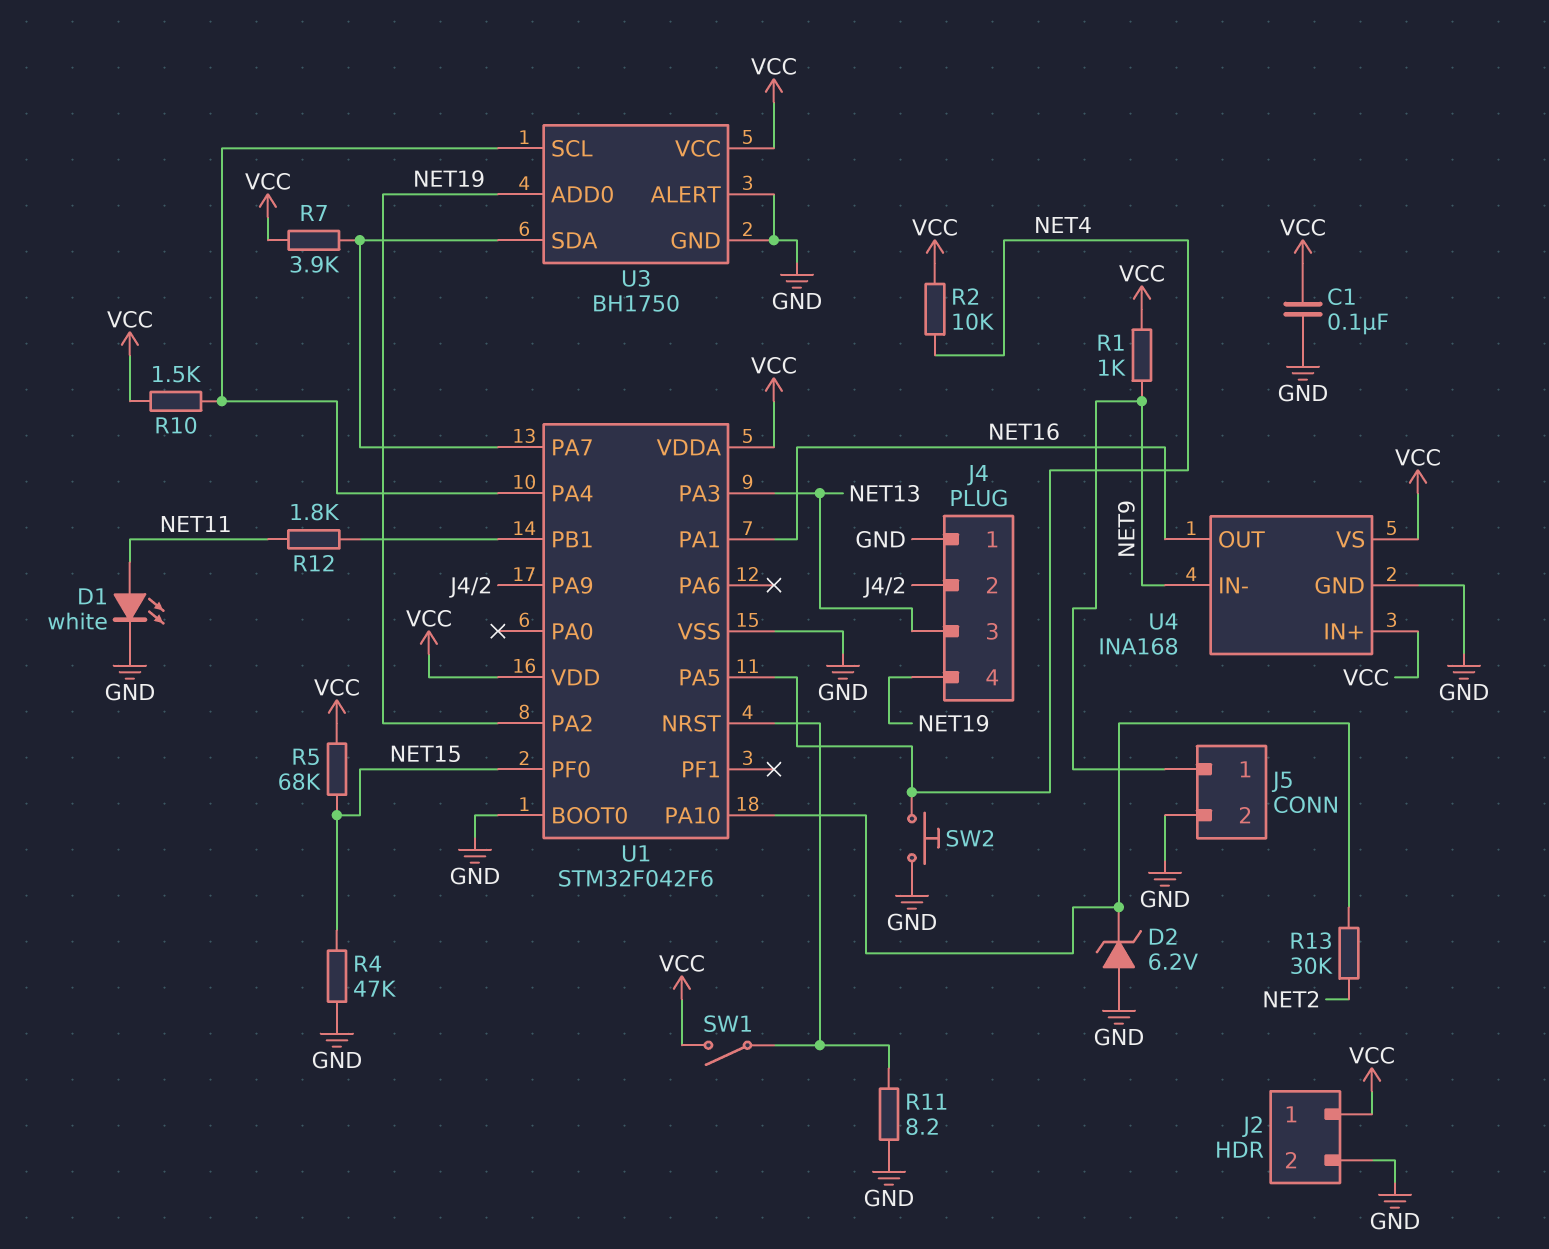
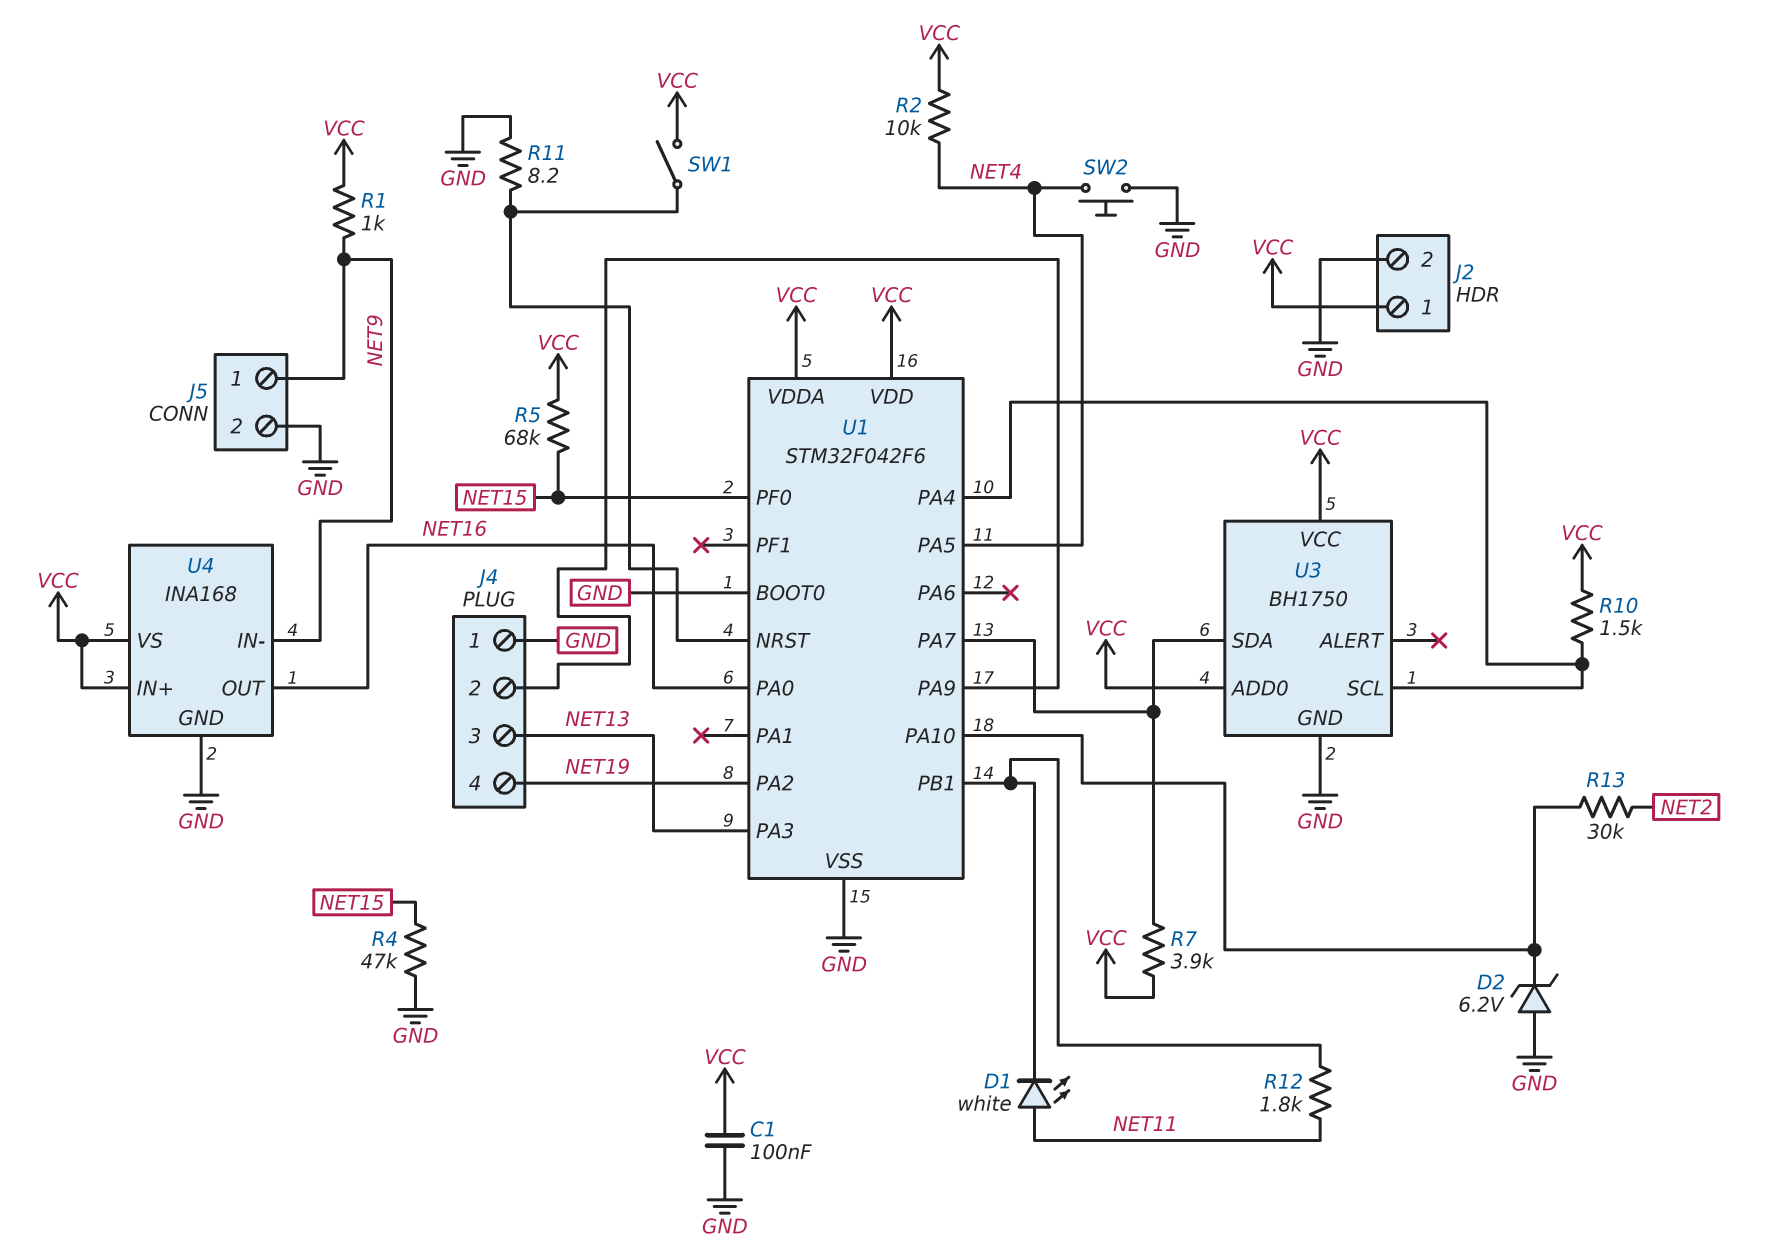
D1: LED white (A NET11, K GND) -> LED white (A NET11, K U1/PB1)
U1 pin PA0: none -> NET16
U1 pin PA1: NET16 -> none
U3 pin ADD0: NET19 -> VCC
U3 pin ALERT: GND -> none

